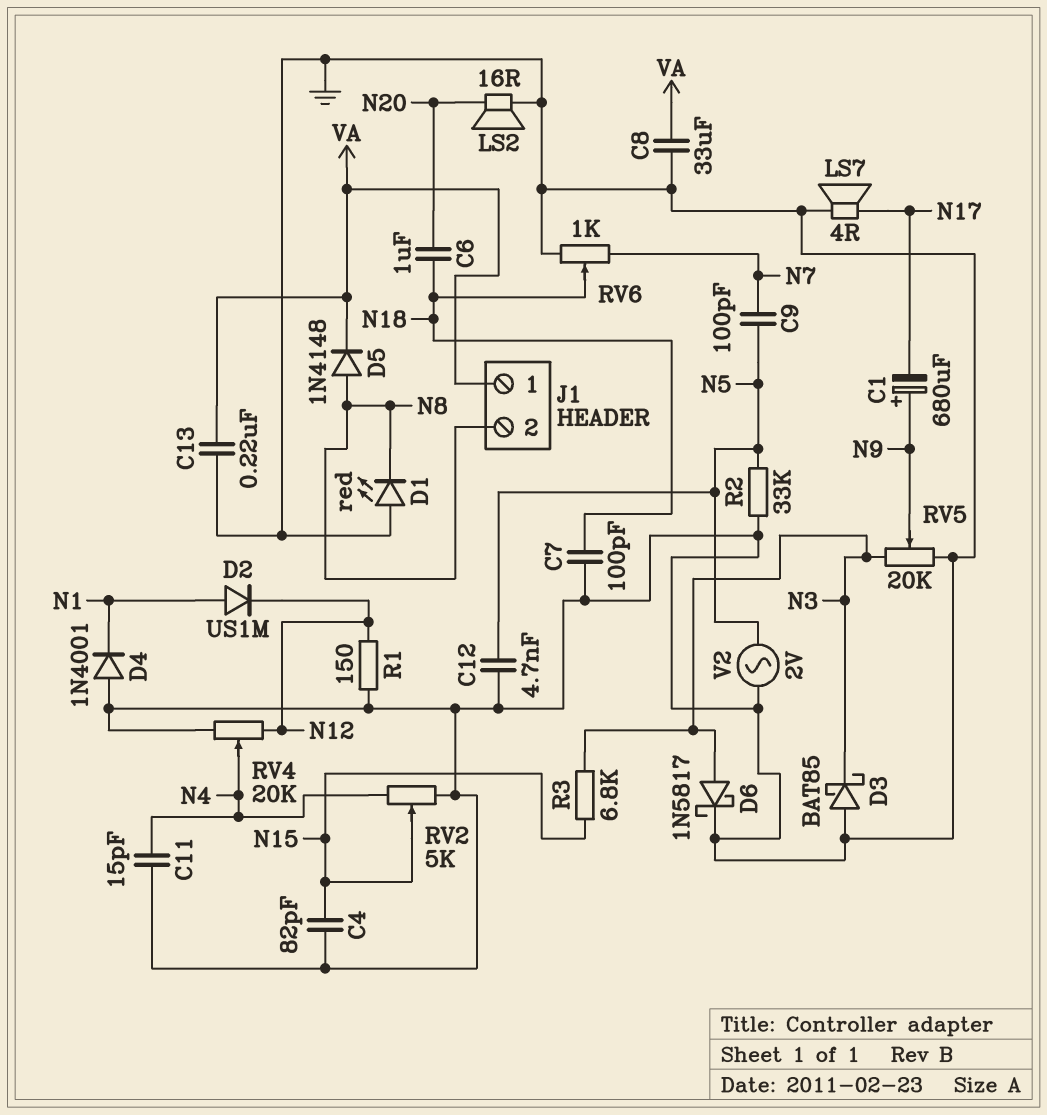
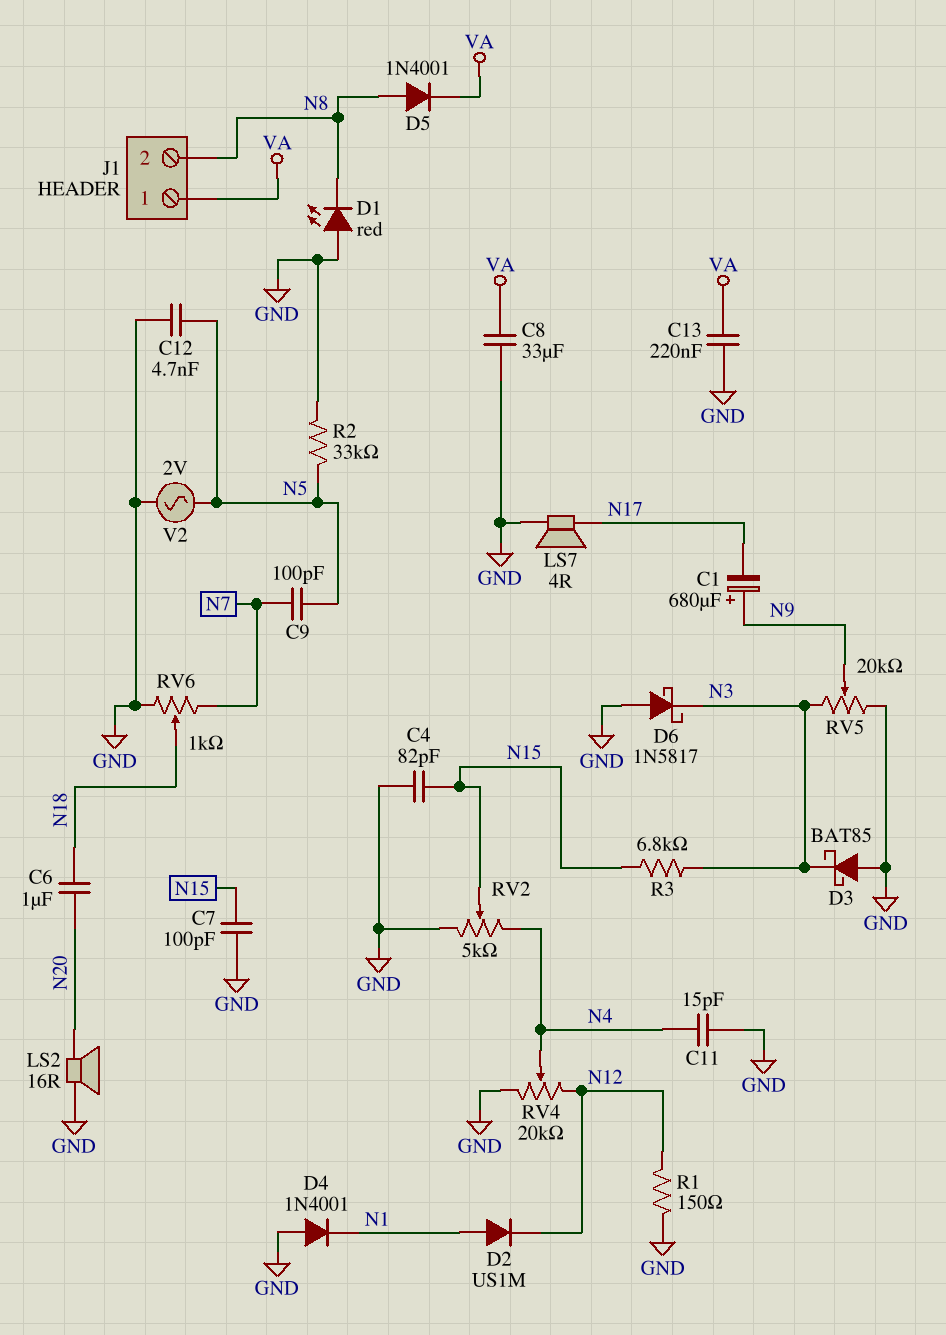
C7: 100pF (GND, N18) -> 100pF (GND, N15)
D5: diode 1N4148 (A N8, K VA) -> diode 1N4001 (A N8, K VA)
D6: schottky 1N5817 (A N3, K GND) -> schottky 1N5817 (A GND, K N3)

